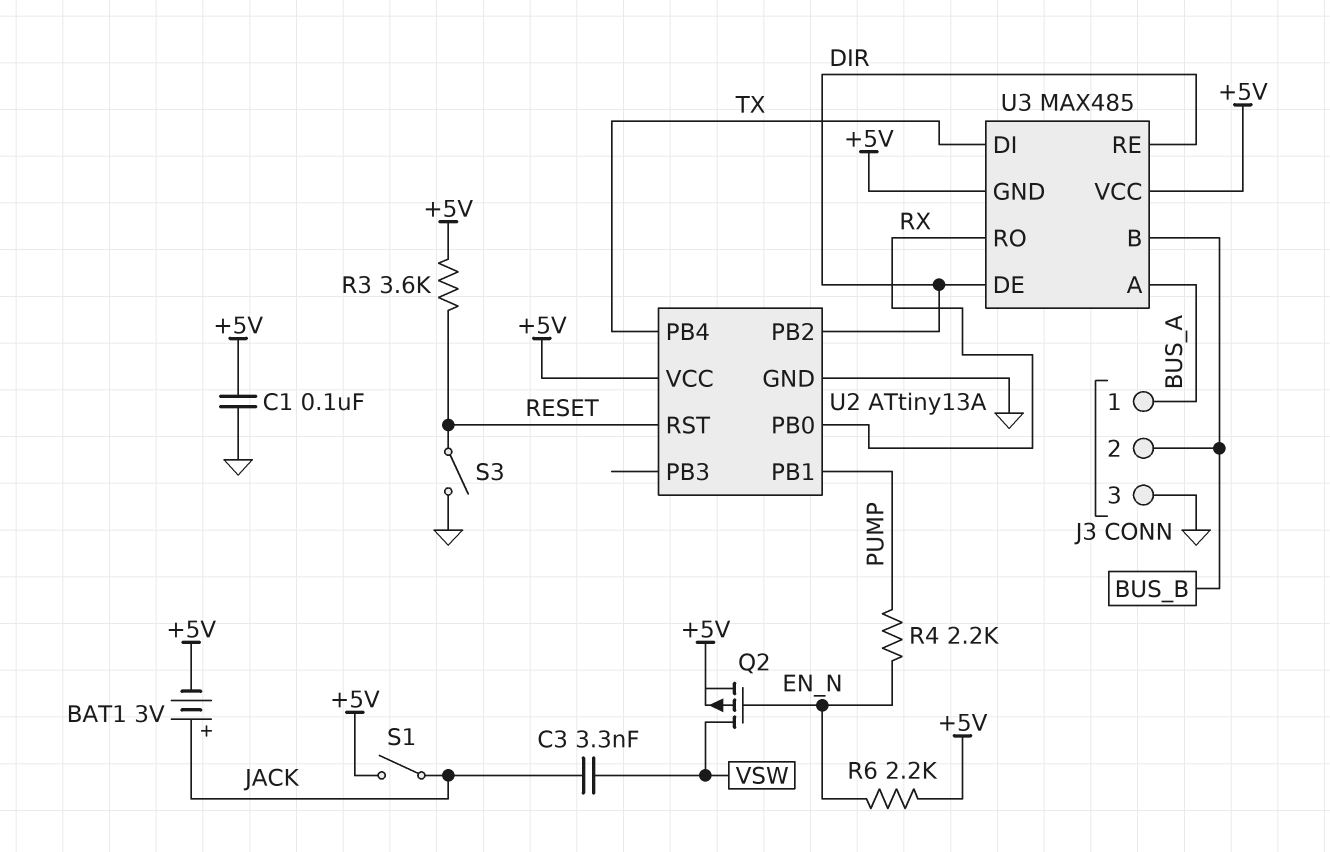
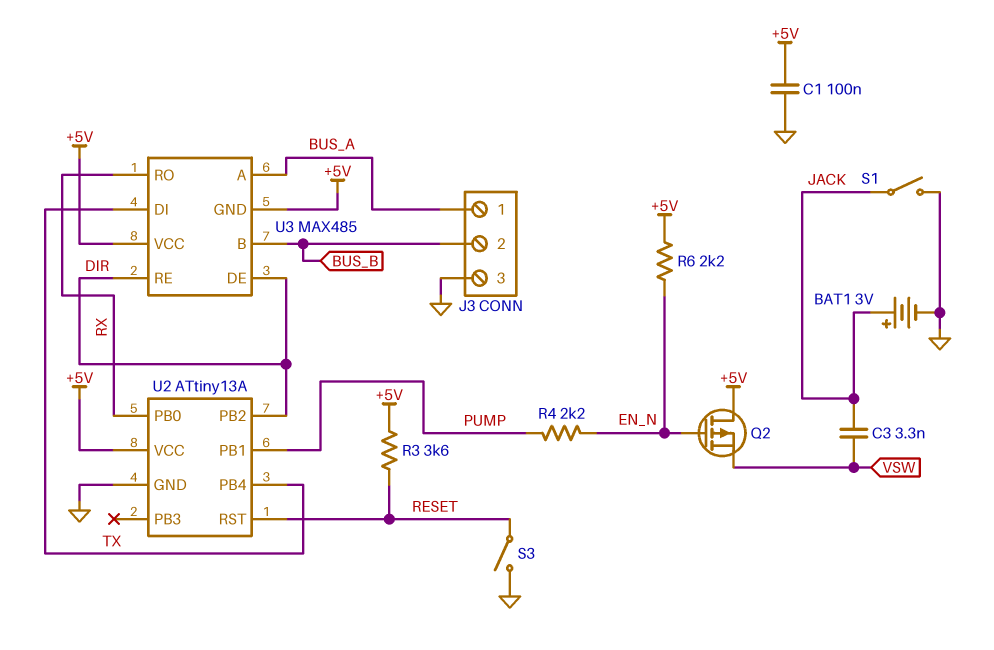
BAT1: 3V (plus JACK, minus +5V) -> 3V (plus JACK, minus GND)
Q2: PMOS (G EN_N, D VSW, S +5V) -> PMOS (G EN_N, D +5V, S VSW)
S1: switch (+5V, JACK) -> switch (GND, JACK)

